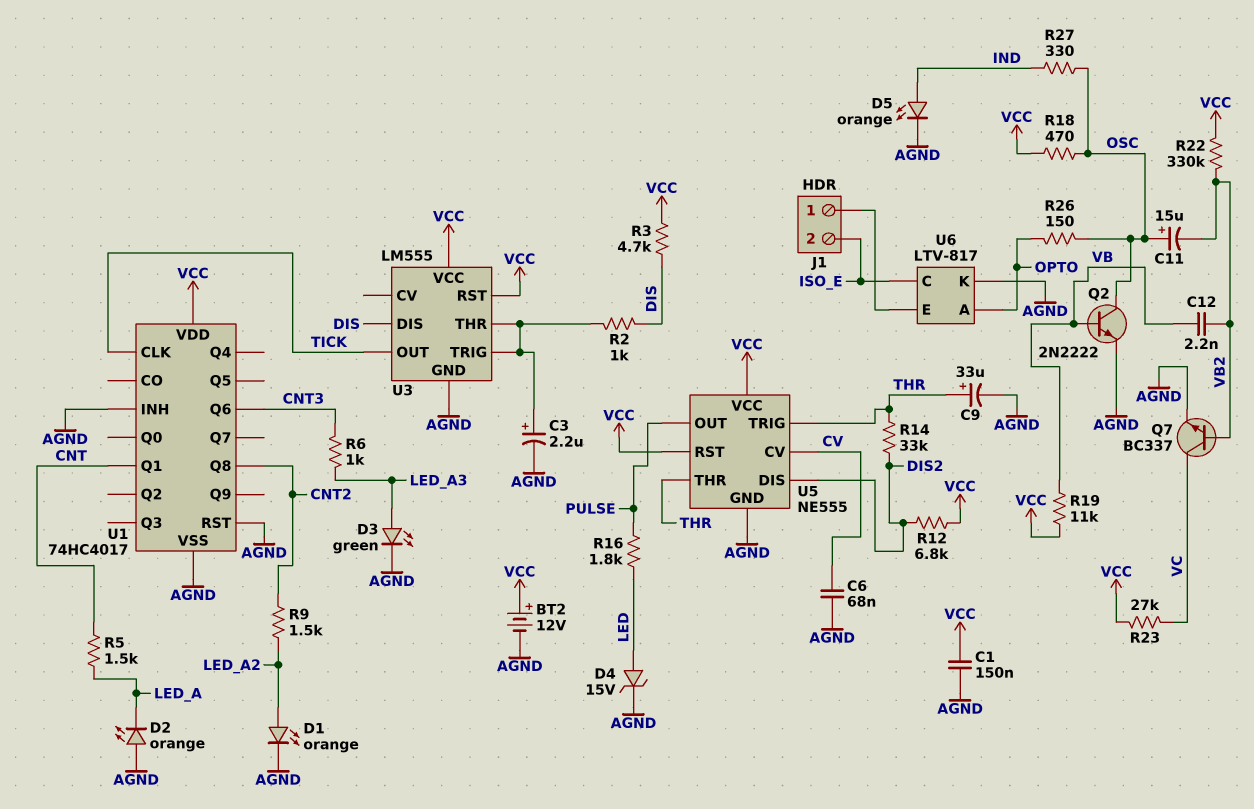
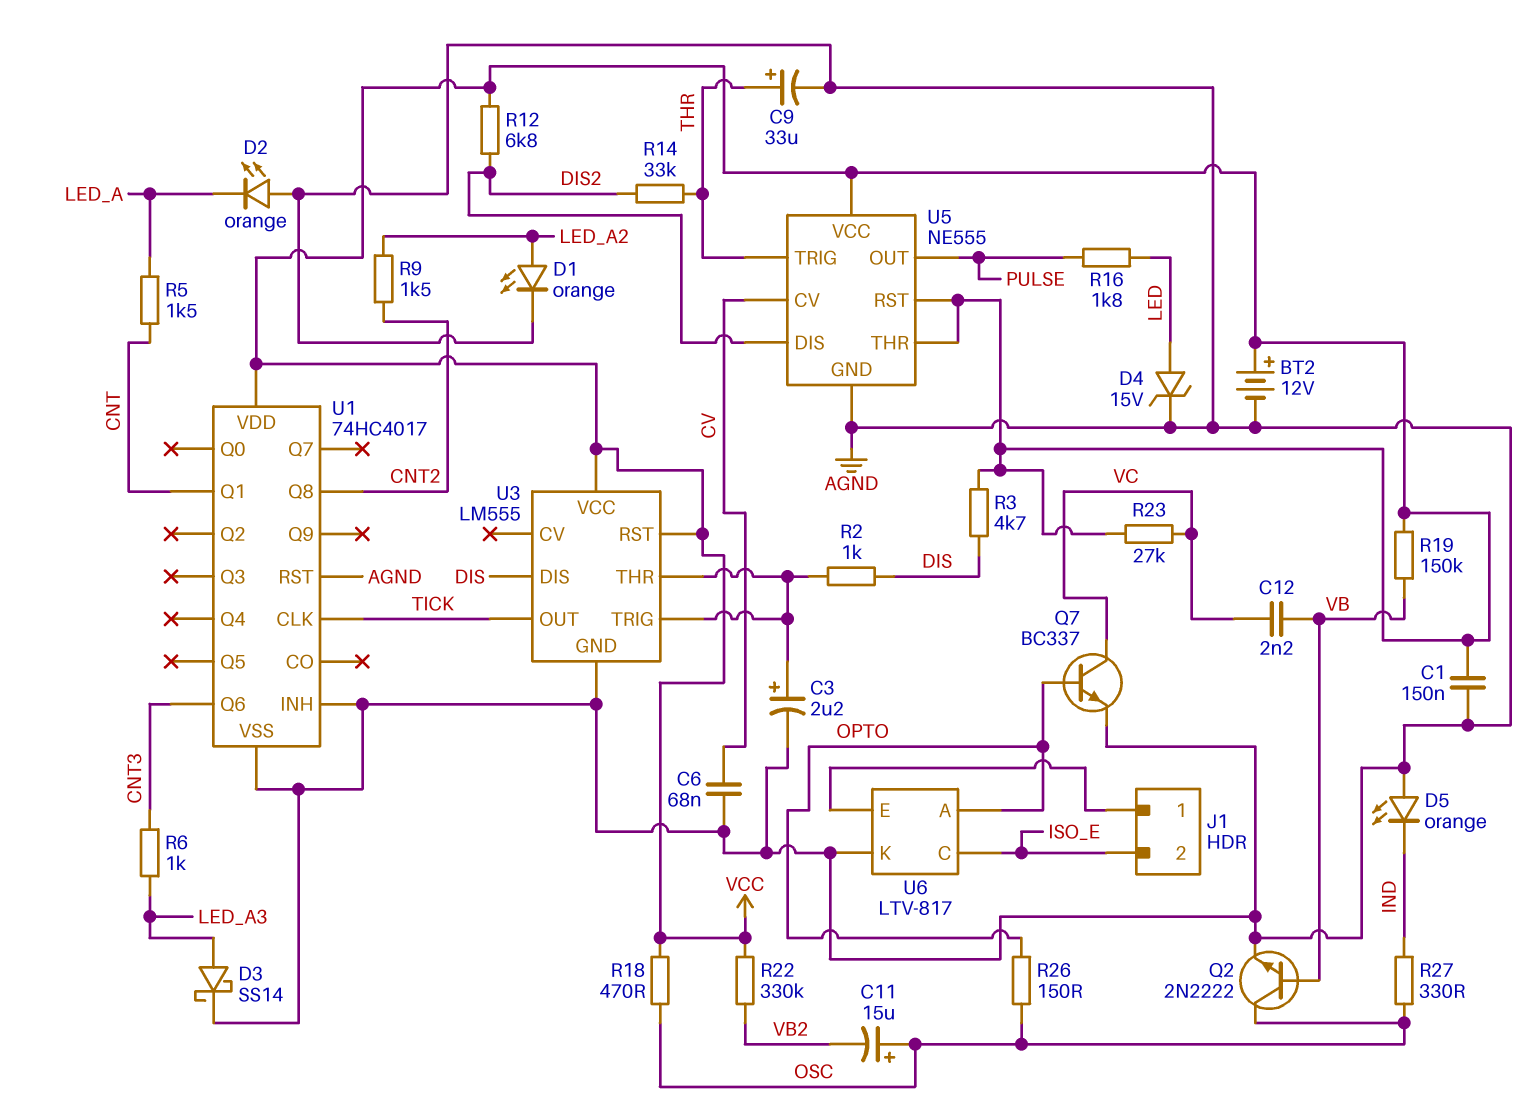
C12: 2.2nF (VB, VB2) -> 2.2nF (VB, VC)
D3: LED green (A LED_A3, K AGND) -> schottky SS14 (A LED_A3, K AGND)
D5: LED orange (A IND, K AGND) -> LED orange (A AGND, K IND)
Q7: NPN BC337 (B VB2, C VC, E AGND) -> NPN BC337 (B OPTO, C VC, E AGND)
R19: 11k (VB, VCC) -> 150k (VB, VCC)
U5 pin THR: THR -> VCC

